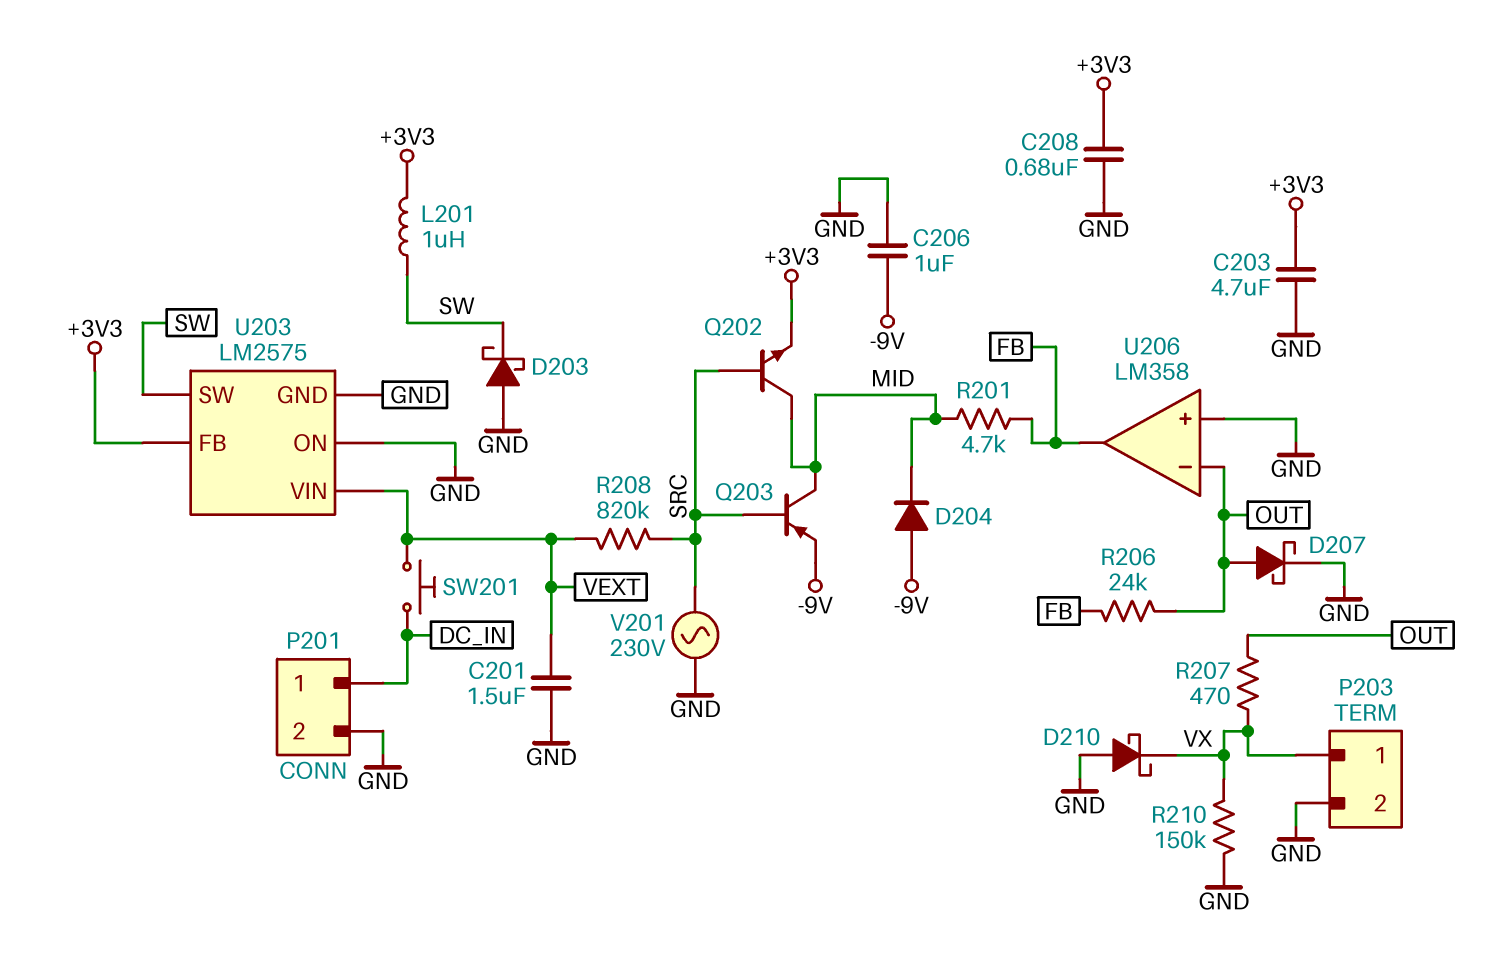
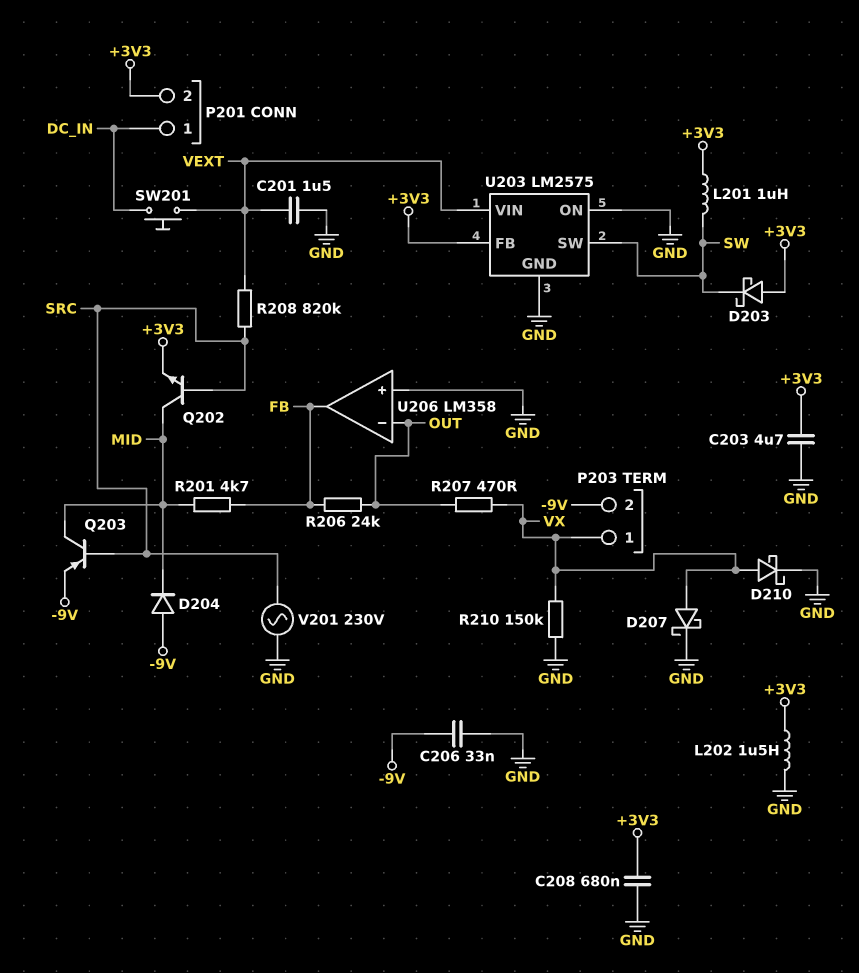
C206: 1uF (-9V, GND) -> 33nF (-9V, GND)
D203: schottky (A GND, K SW) -> schottky (A +3V3, K SW)
D207: schottky (A OUT, K GND) -> schottky (A VX, K GND)
D210: schottky (A GND, K VX) -> schottky (A VX, K GND)
L202: none -> 1.5uH (+3V3, GND)
P201 pin 2: GND -> +3V3
P203 pin 2: GND -> -9V

